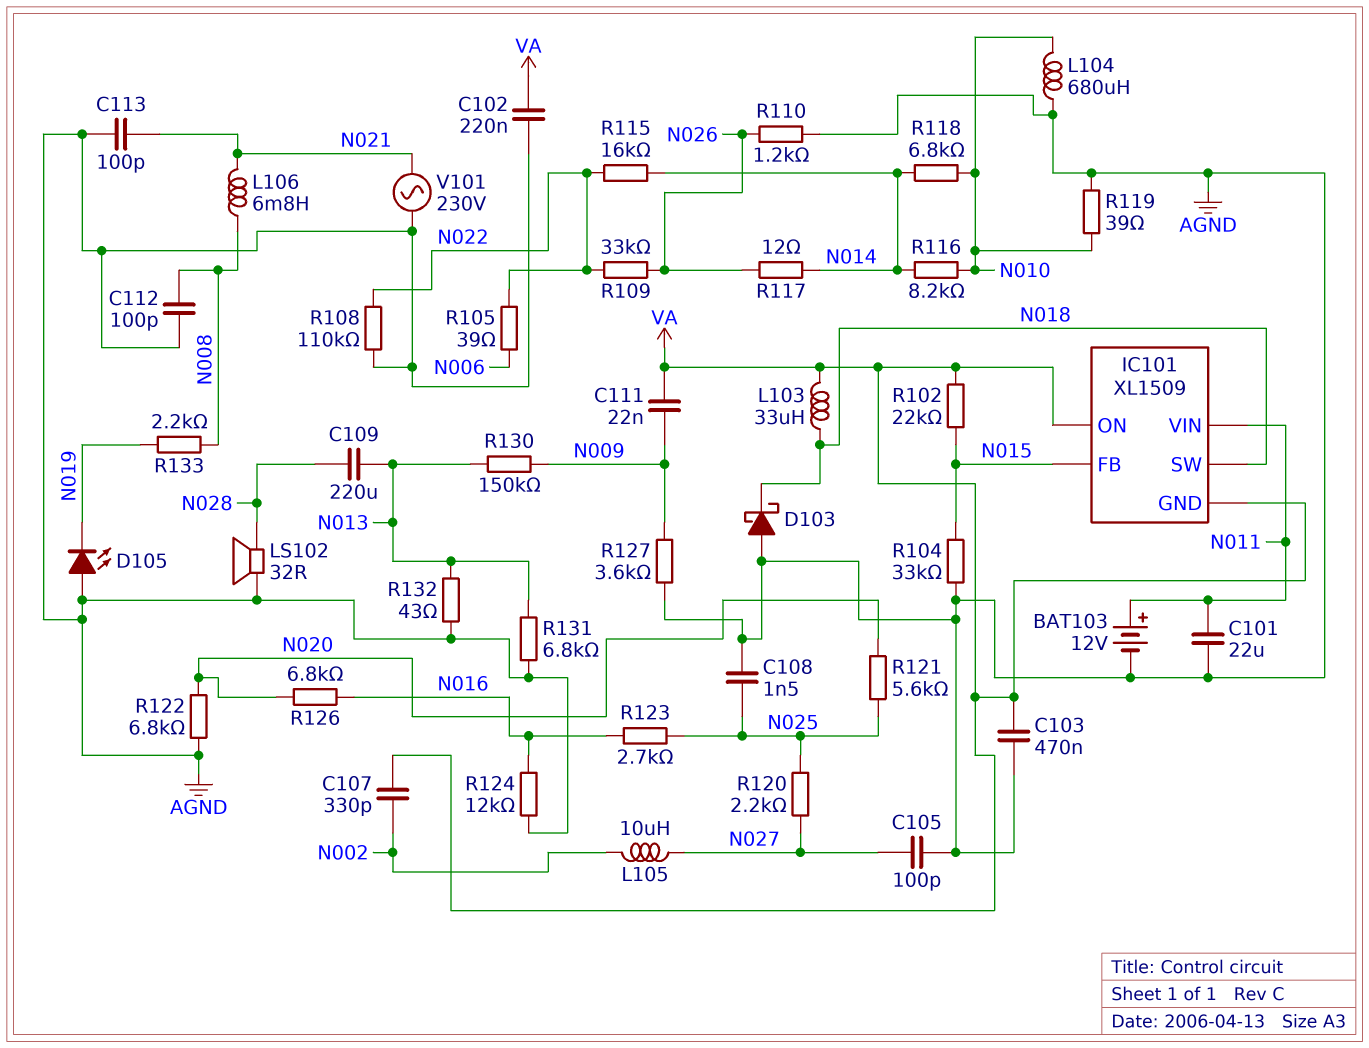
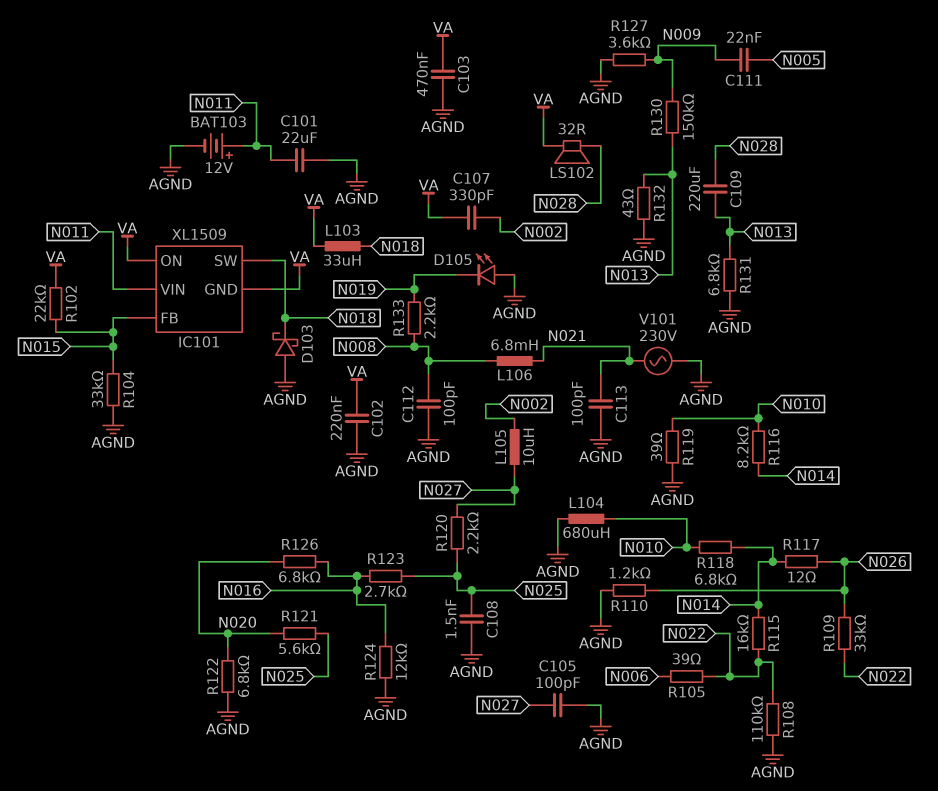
C111: 22nF (N009, VA) -> 22nF (N005, N009)
LS102: speaker 32R (AGND, N028) -> speaker 32R (N028, VA)

